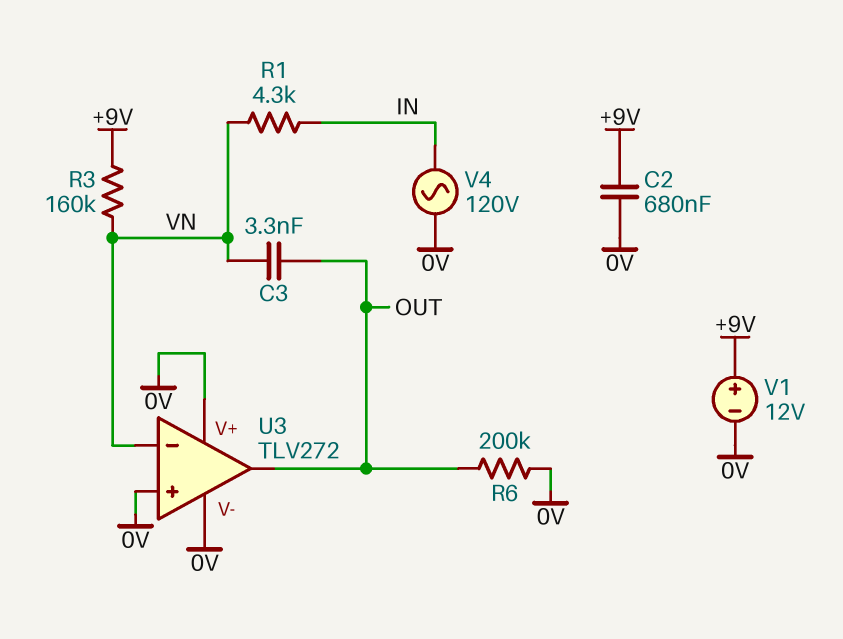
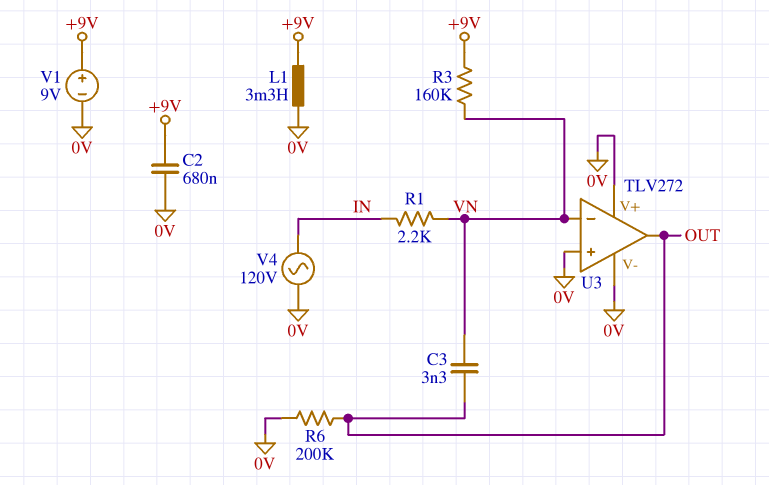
L1: none -> 3.3mH (+9V, 0V)
R1: 4.3k (IN, VN) -> 2.2k (IN, VN)
V1: 12V (plus +9V, minus 0V) -> 9V (plus +9V, minus 0V)

